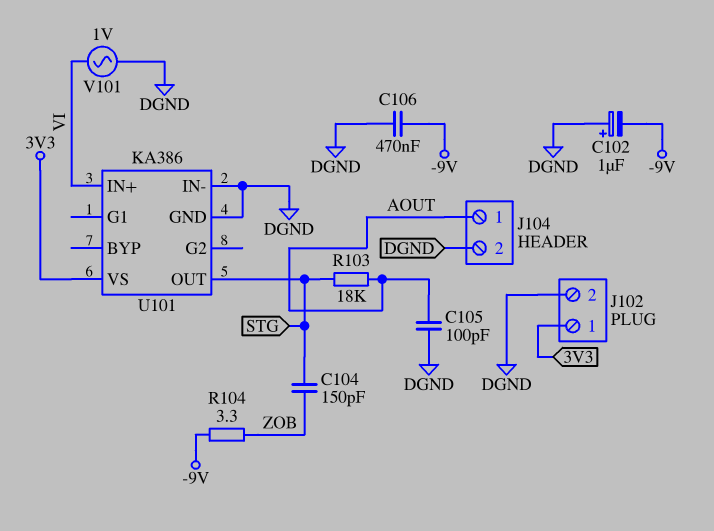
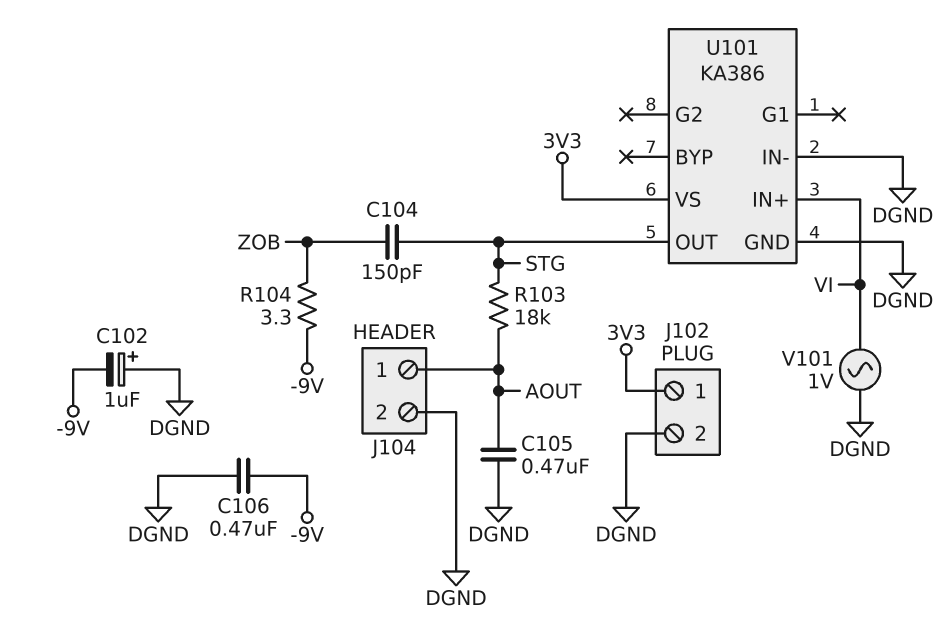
C105: 100pF (AOUT, DGND) -> 470nF (AOUT, DGND)

